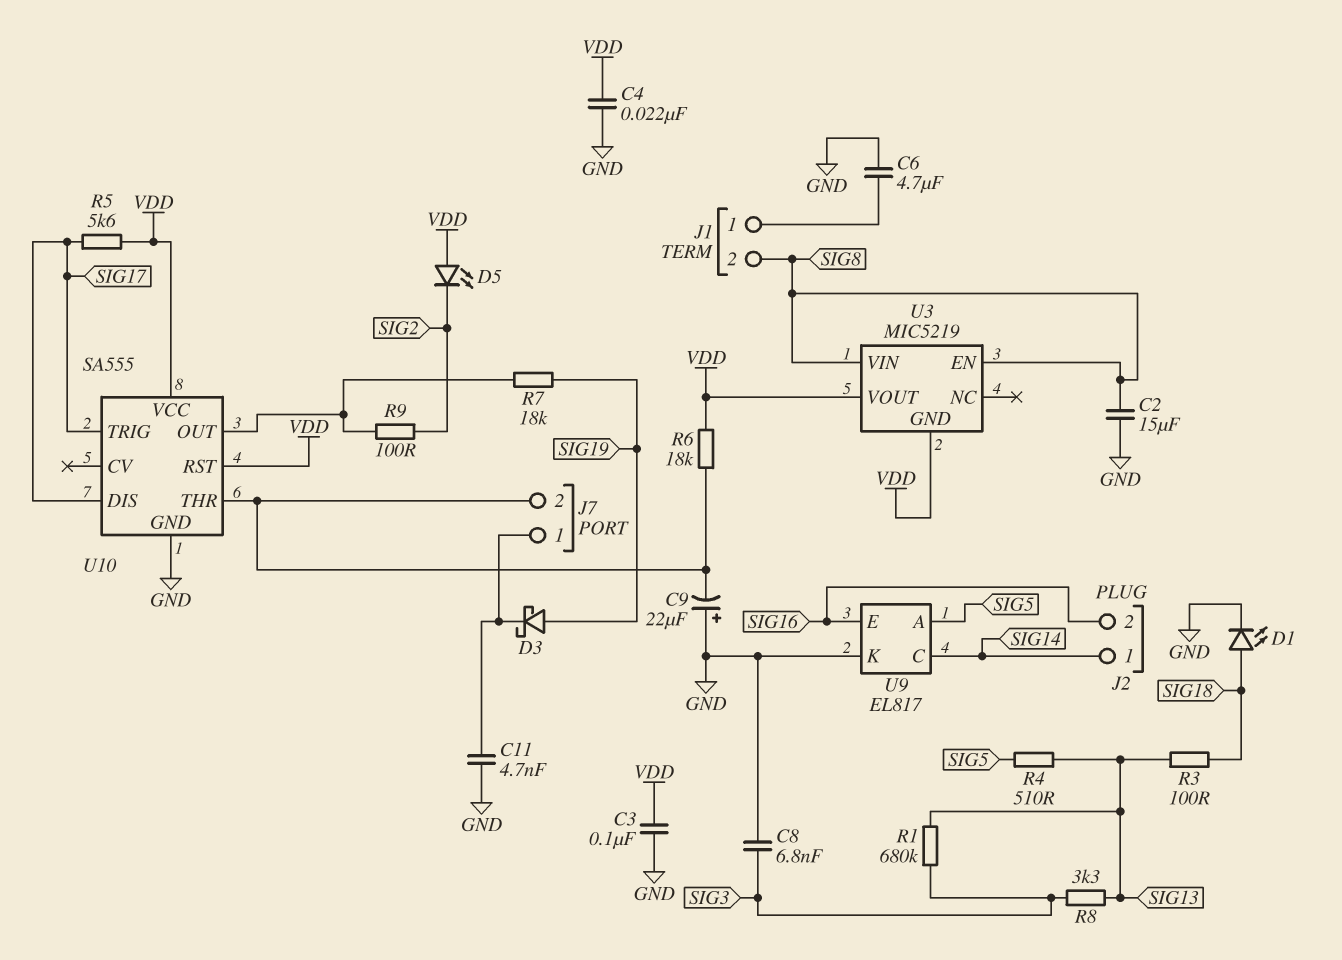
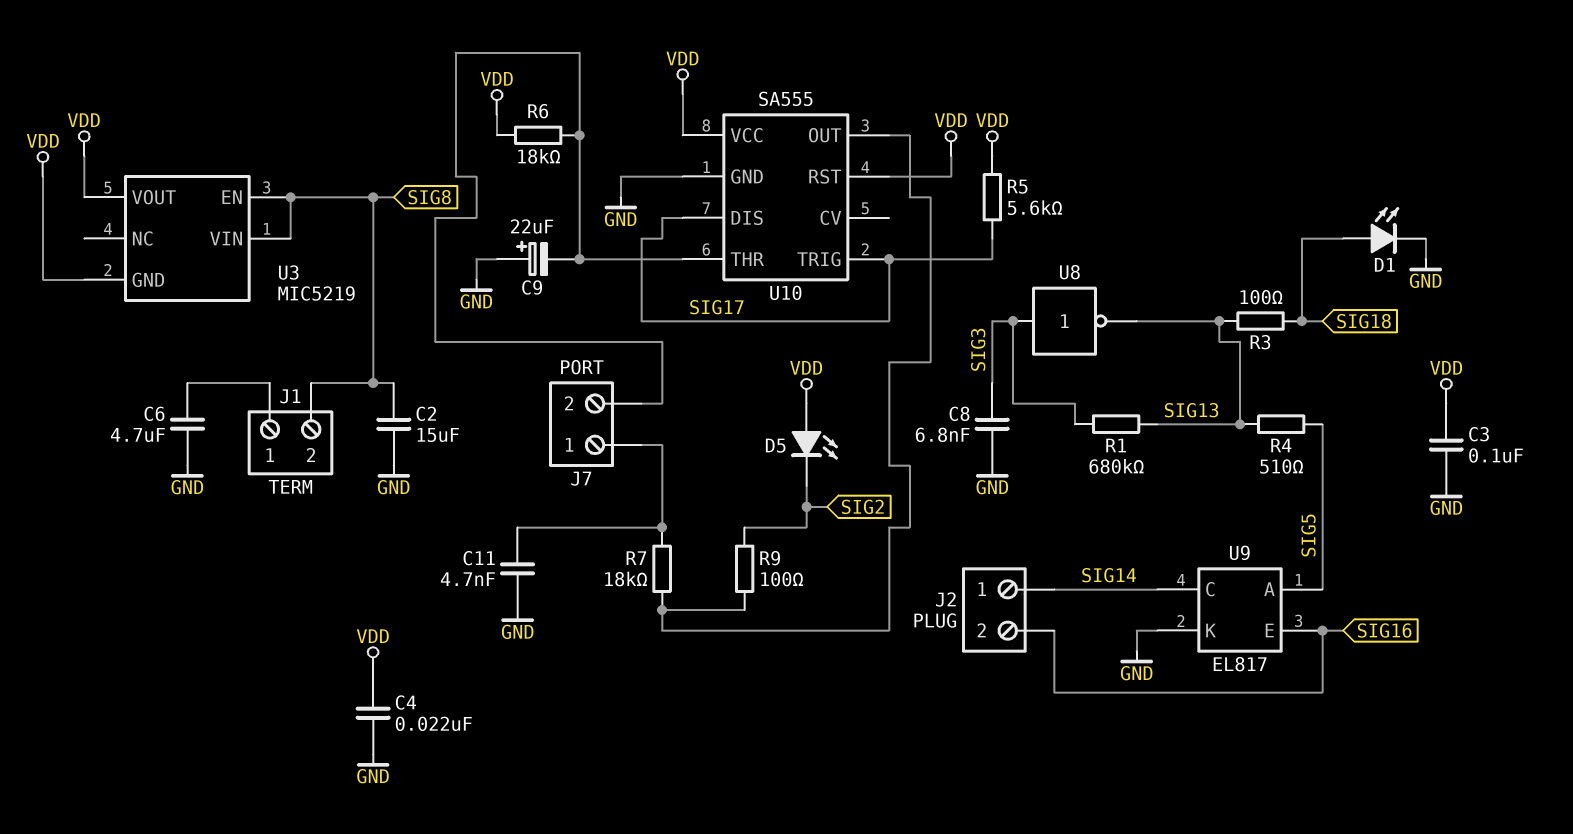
D3: schottky (A SIG19, K J7/1) -> none
R7: 18k (SIG19, U10/OUT) -> 18k (J7/1, U10/OUT)
R8: 3.3k (SIG3, SIG13) -> none
U8: none -> NOT (in SIG3, out SIG13)

